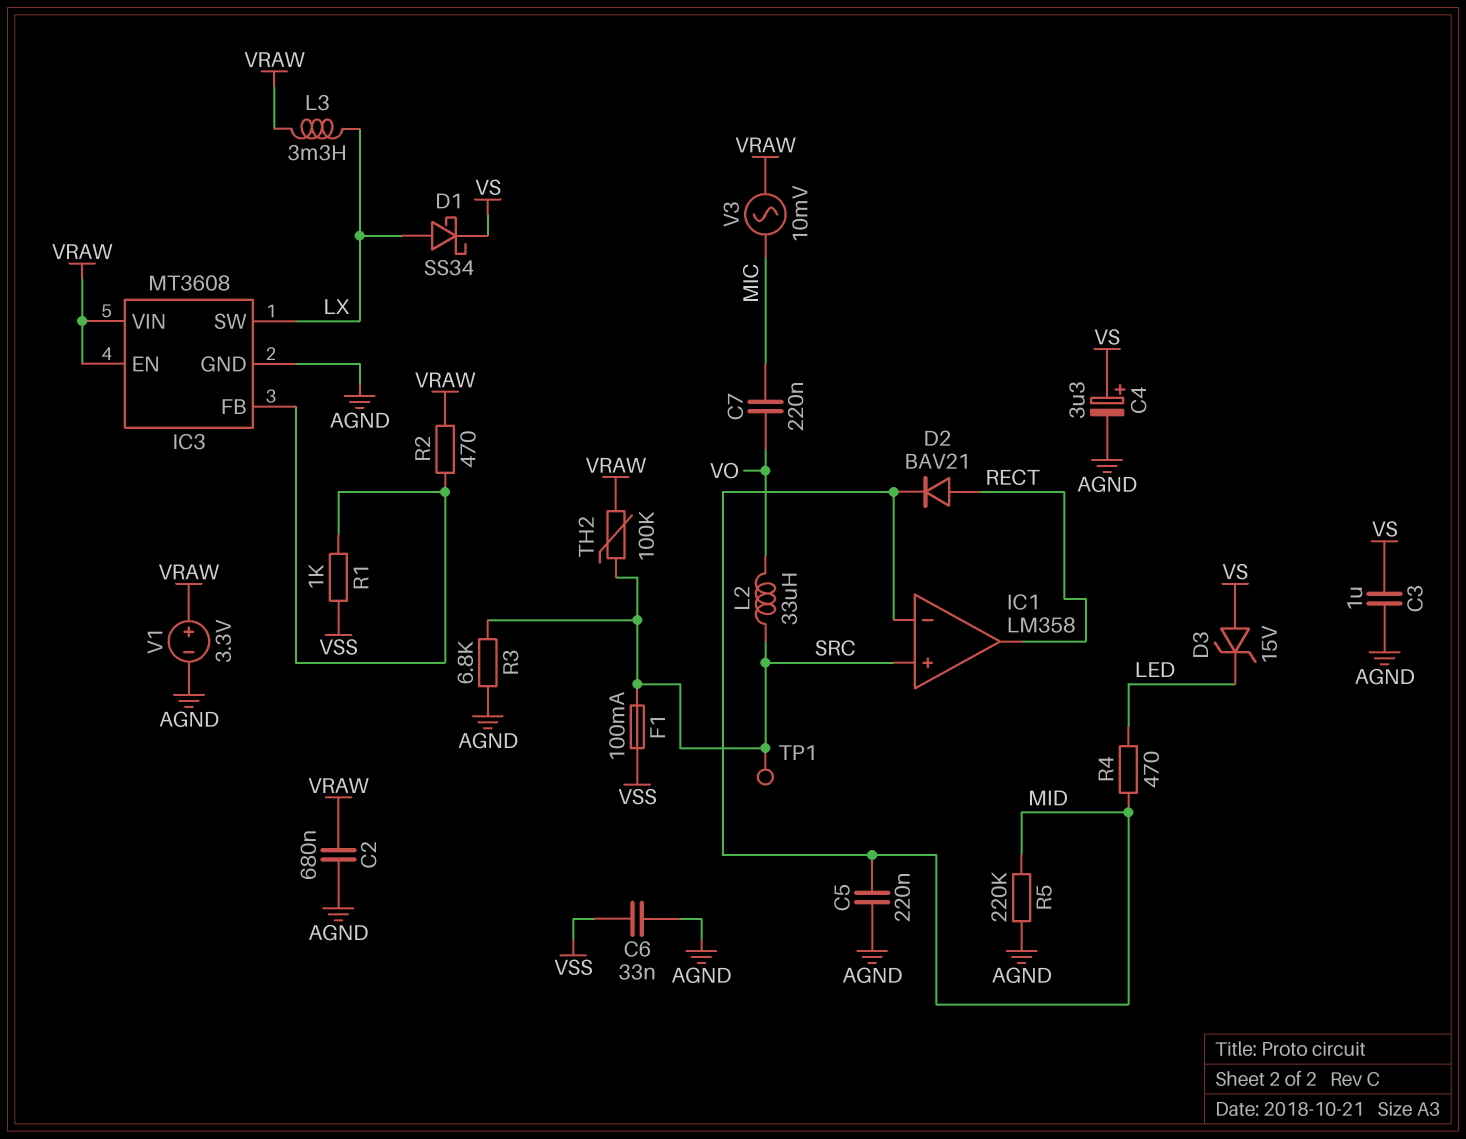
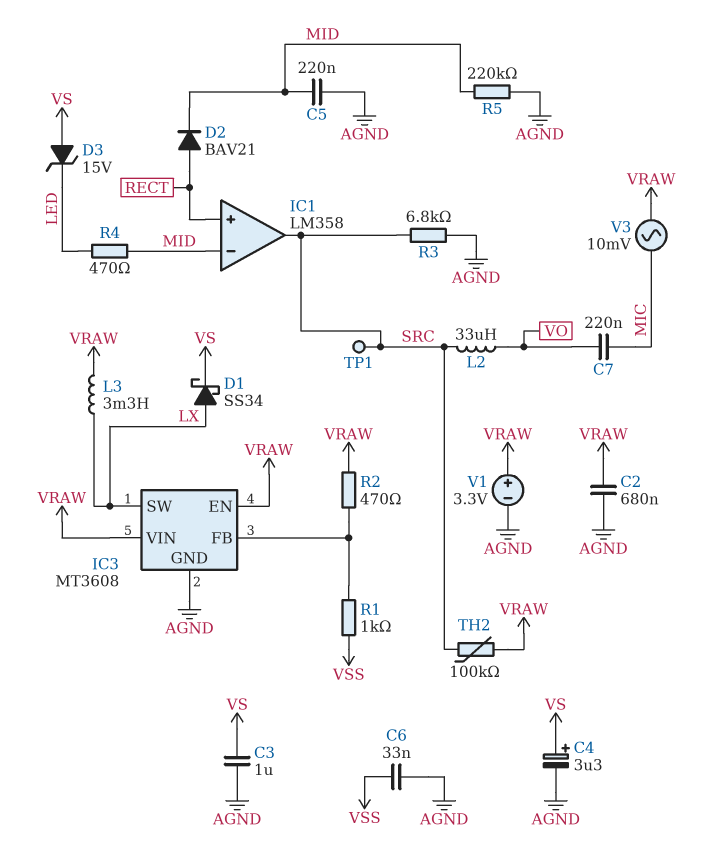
F1: 100mA (SRC, VSS) -> none
IC1 pin in+: SRC -> RECT
IC1 pin out: RECT -> SRC

